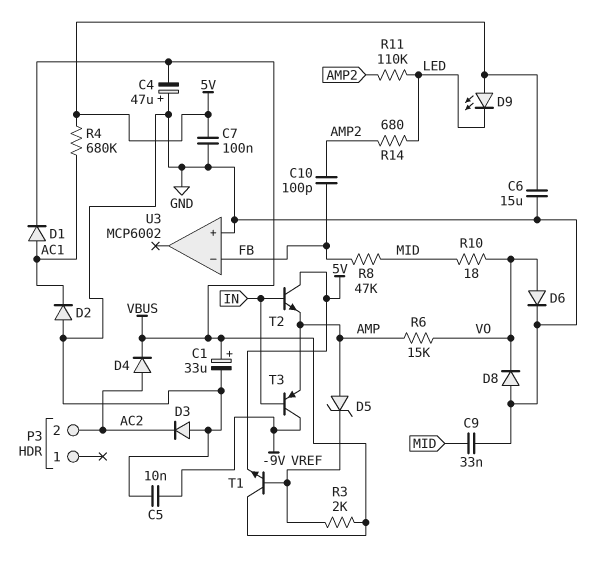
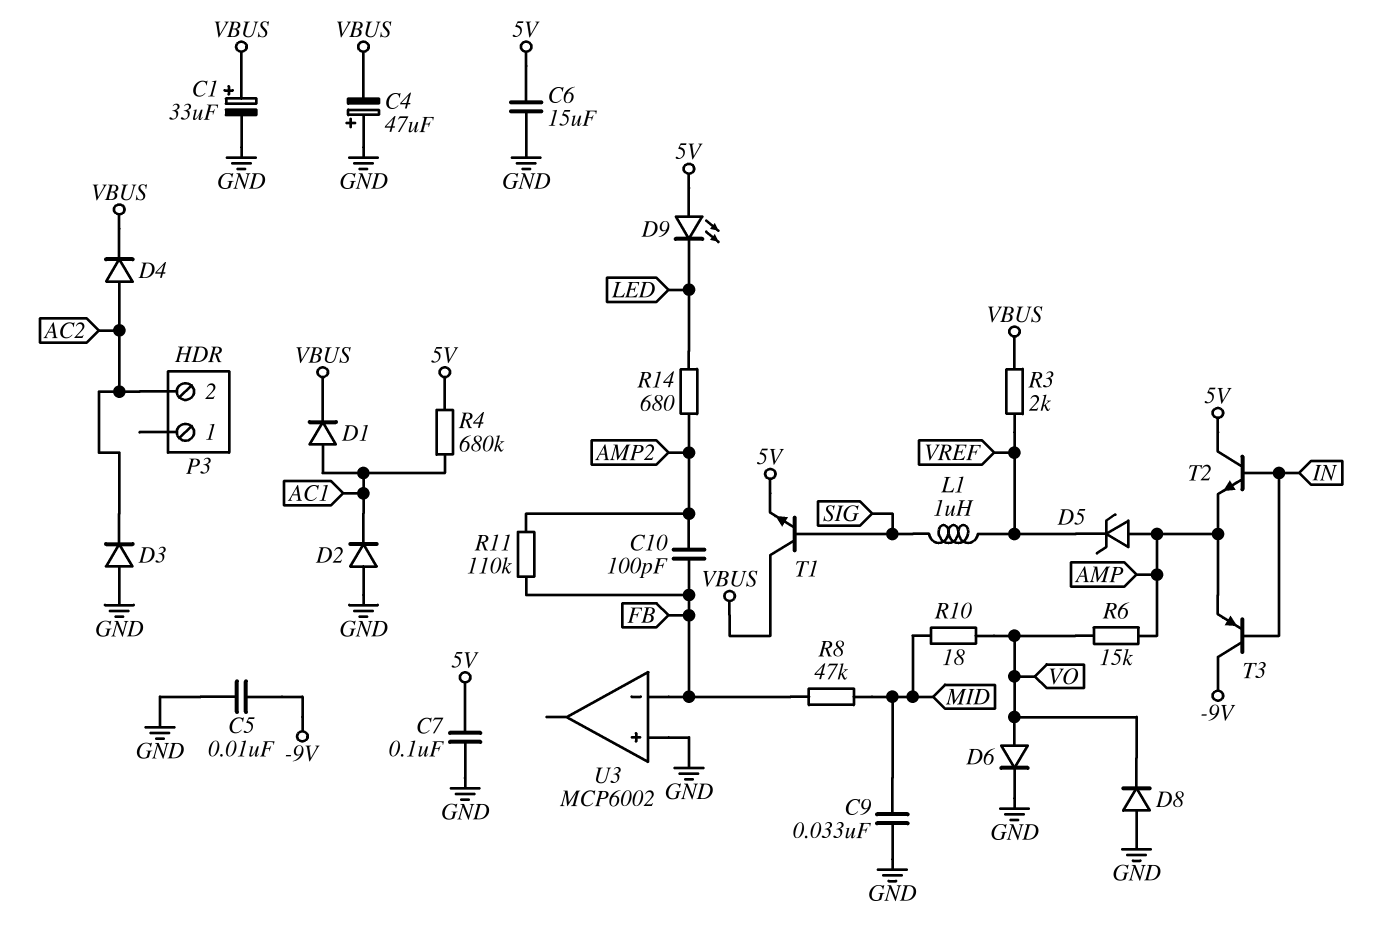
L1: none -> 1uH (SIG, VREF)
R11: 110k (AMP2, LED) -> 110k (AMP2, FB)
T1: NPN (B VREF, C VBUS, E 5V) -> NPN (B SIG, C VBUS, E 5V)

